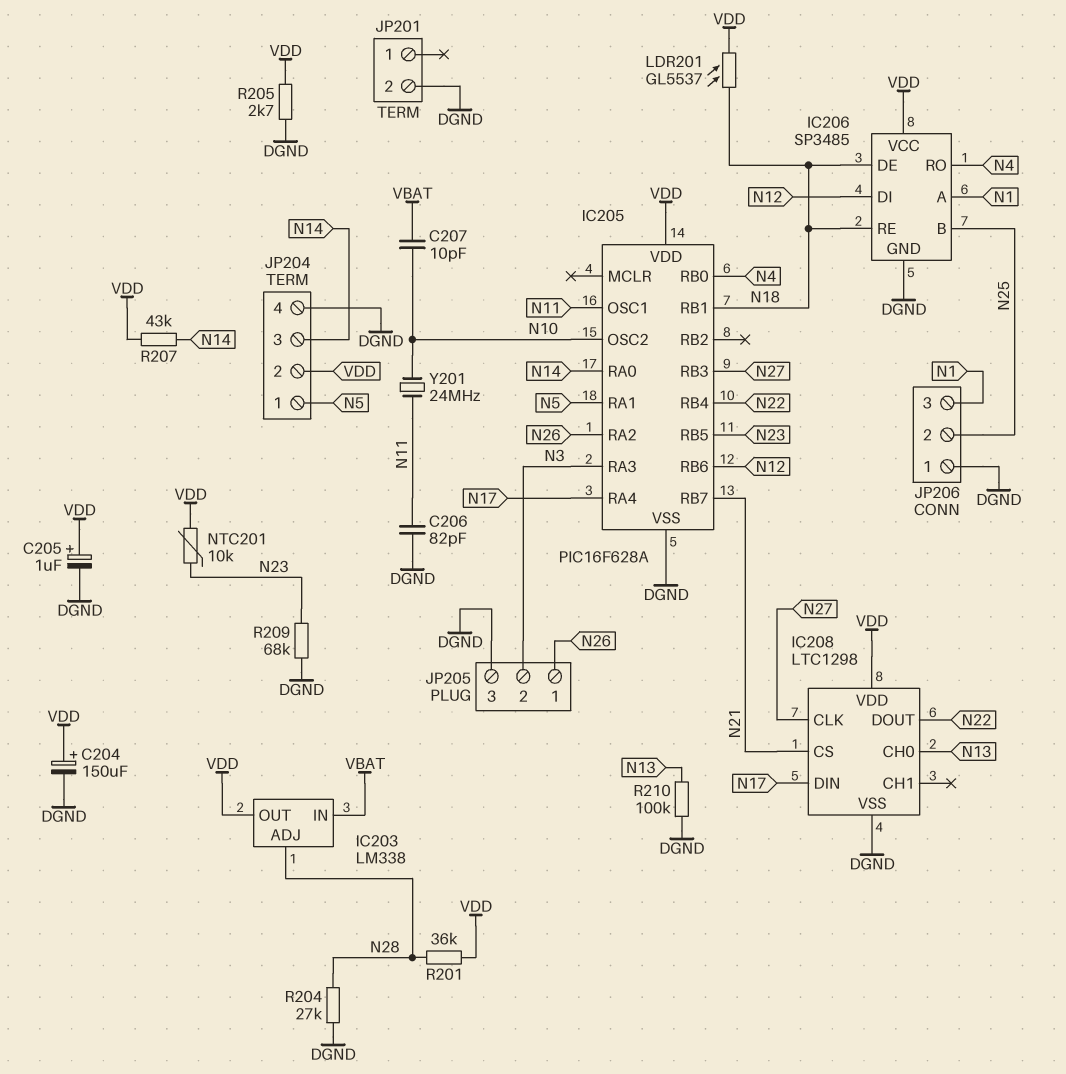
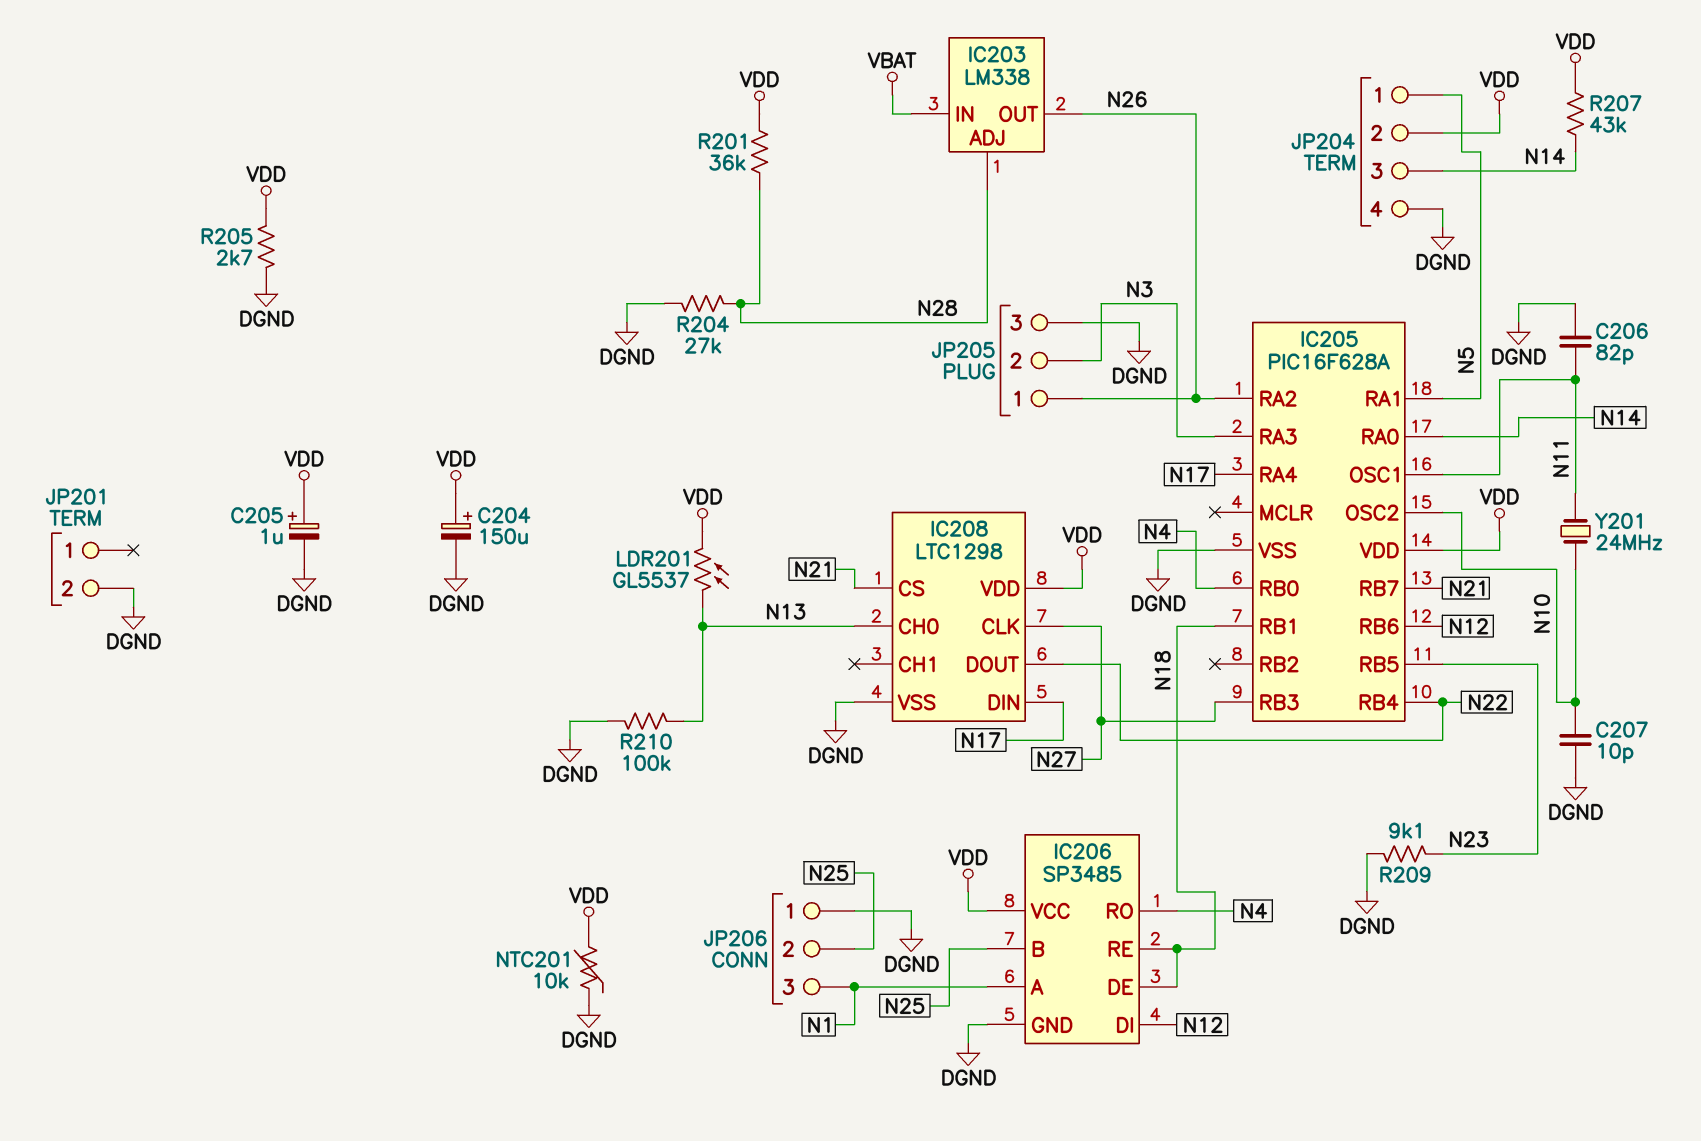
C207: 10pF (N10, VBAT) -> 10pF (DGND, N10)
IC203 pin OUT: VDD -> N26
LDR201: GL5537 (N18, VDD) -> GL5537 (N13, VDD)
NTC201: 10k (N23, VDD) -> 10k (DGND, VDD)
R209: 68k (DGND, N23) -> 9.1k (DGND, N23)

